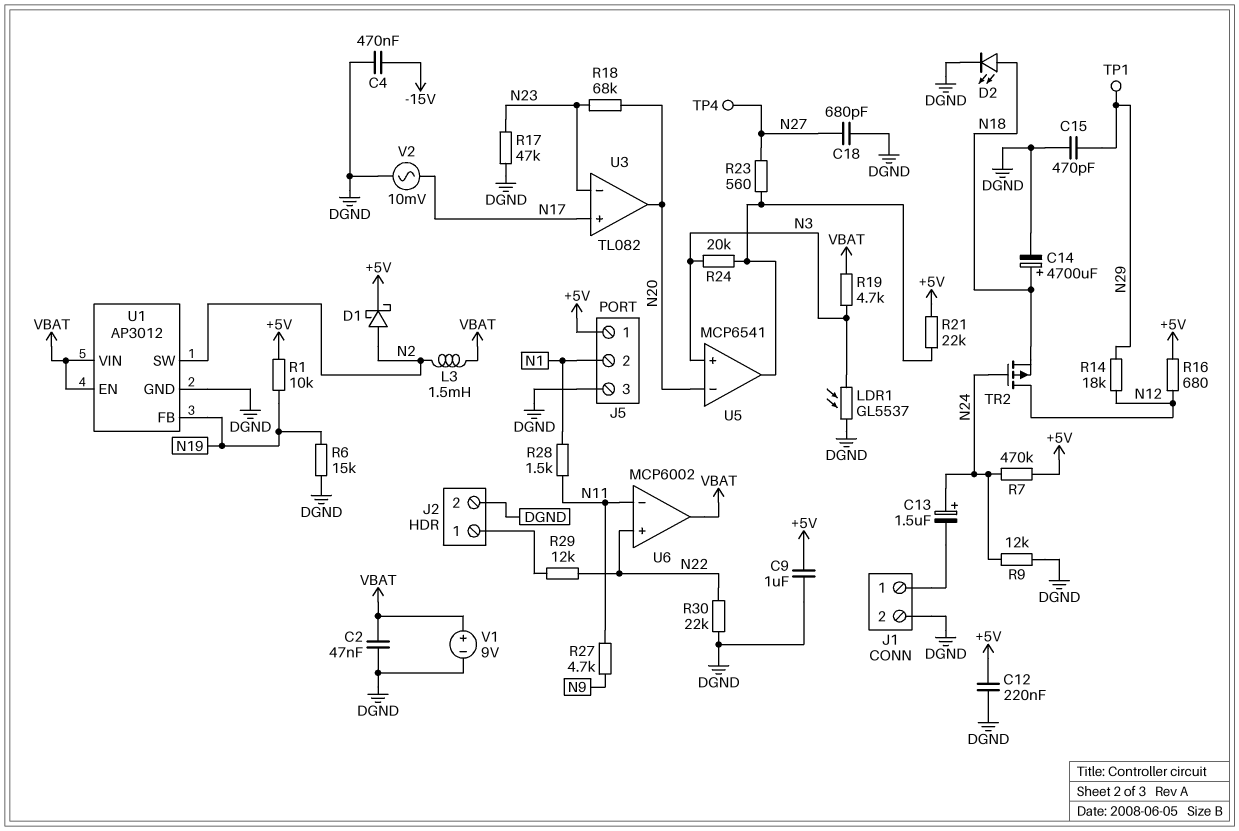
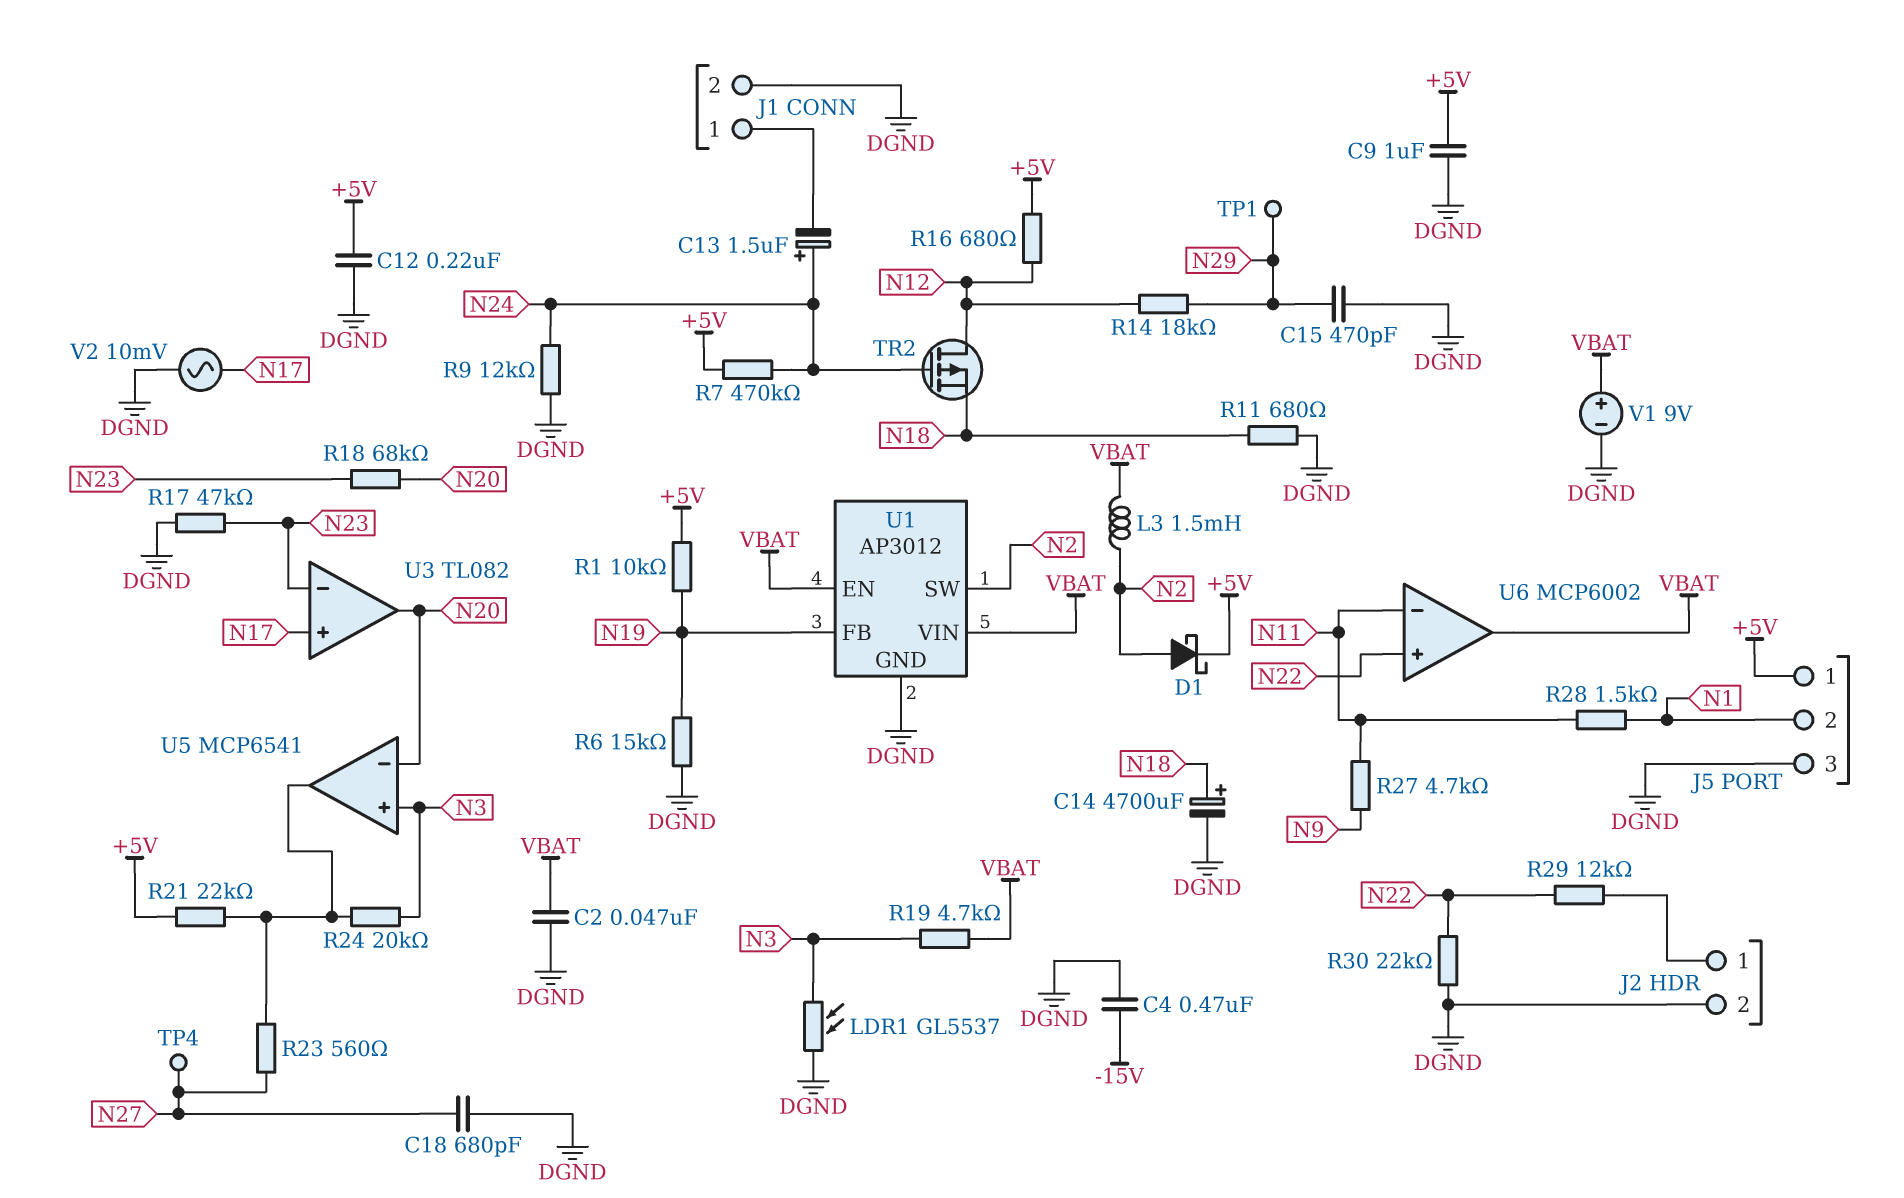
D2: LED (A N18, K DGND) -> none
R11: none -> 680 (DGND, N18)

